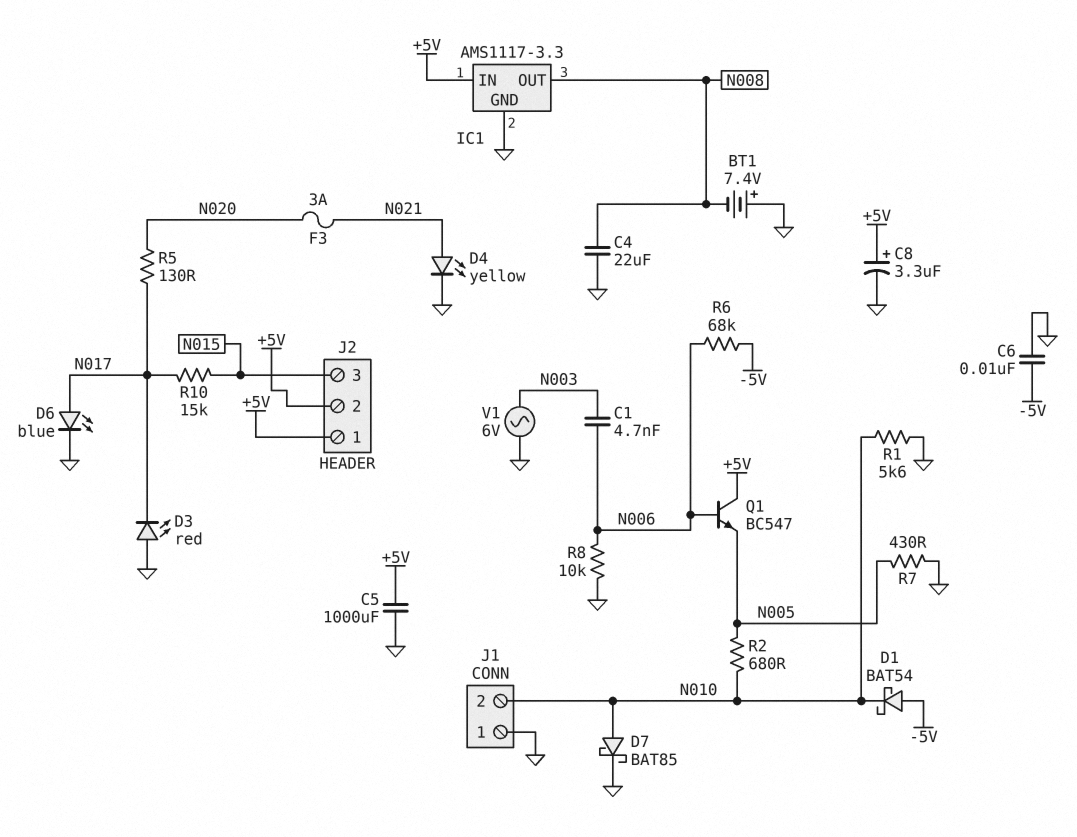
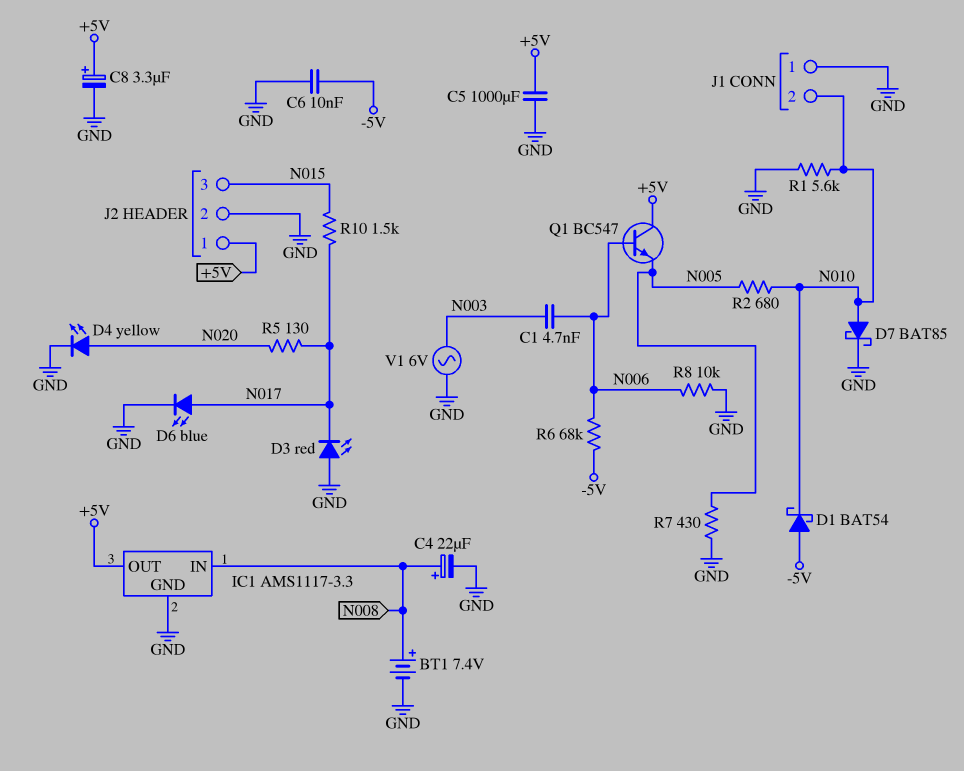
BT1: 7.4V (plus GND, minus N008) -> 7.4V (plus N008, minus GND)
C4: 22uF (GND, N008) -> 22uF (plus N008, minus GND)
D4: LED yellow (A N021, K GND) -> LED yellow (A N020, K GND)
F3: 3A (N020, N021) -> none
IC1 pin IN: +5V -> N008
IC1 pin OUT: N008 -> +5V
J2 pin 2: +5V -> GND
R10: 15k (N015, N017) -> 1.5k (N015, N017)

